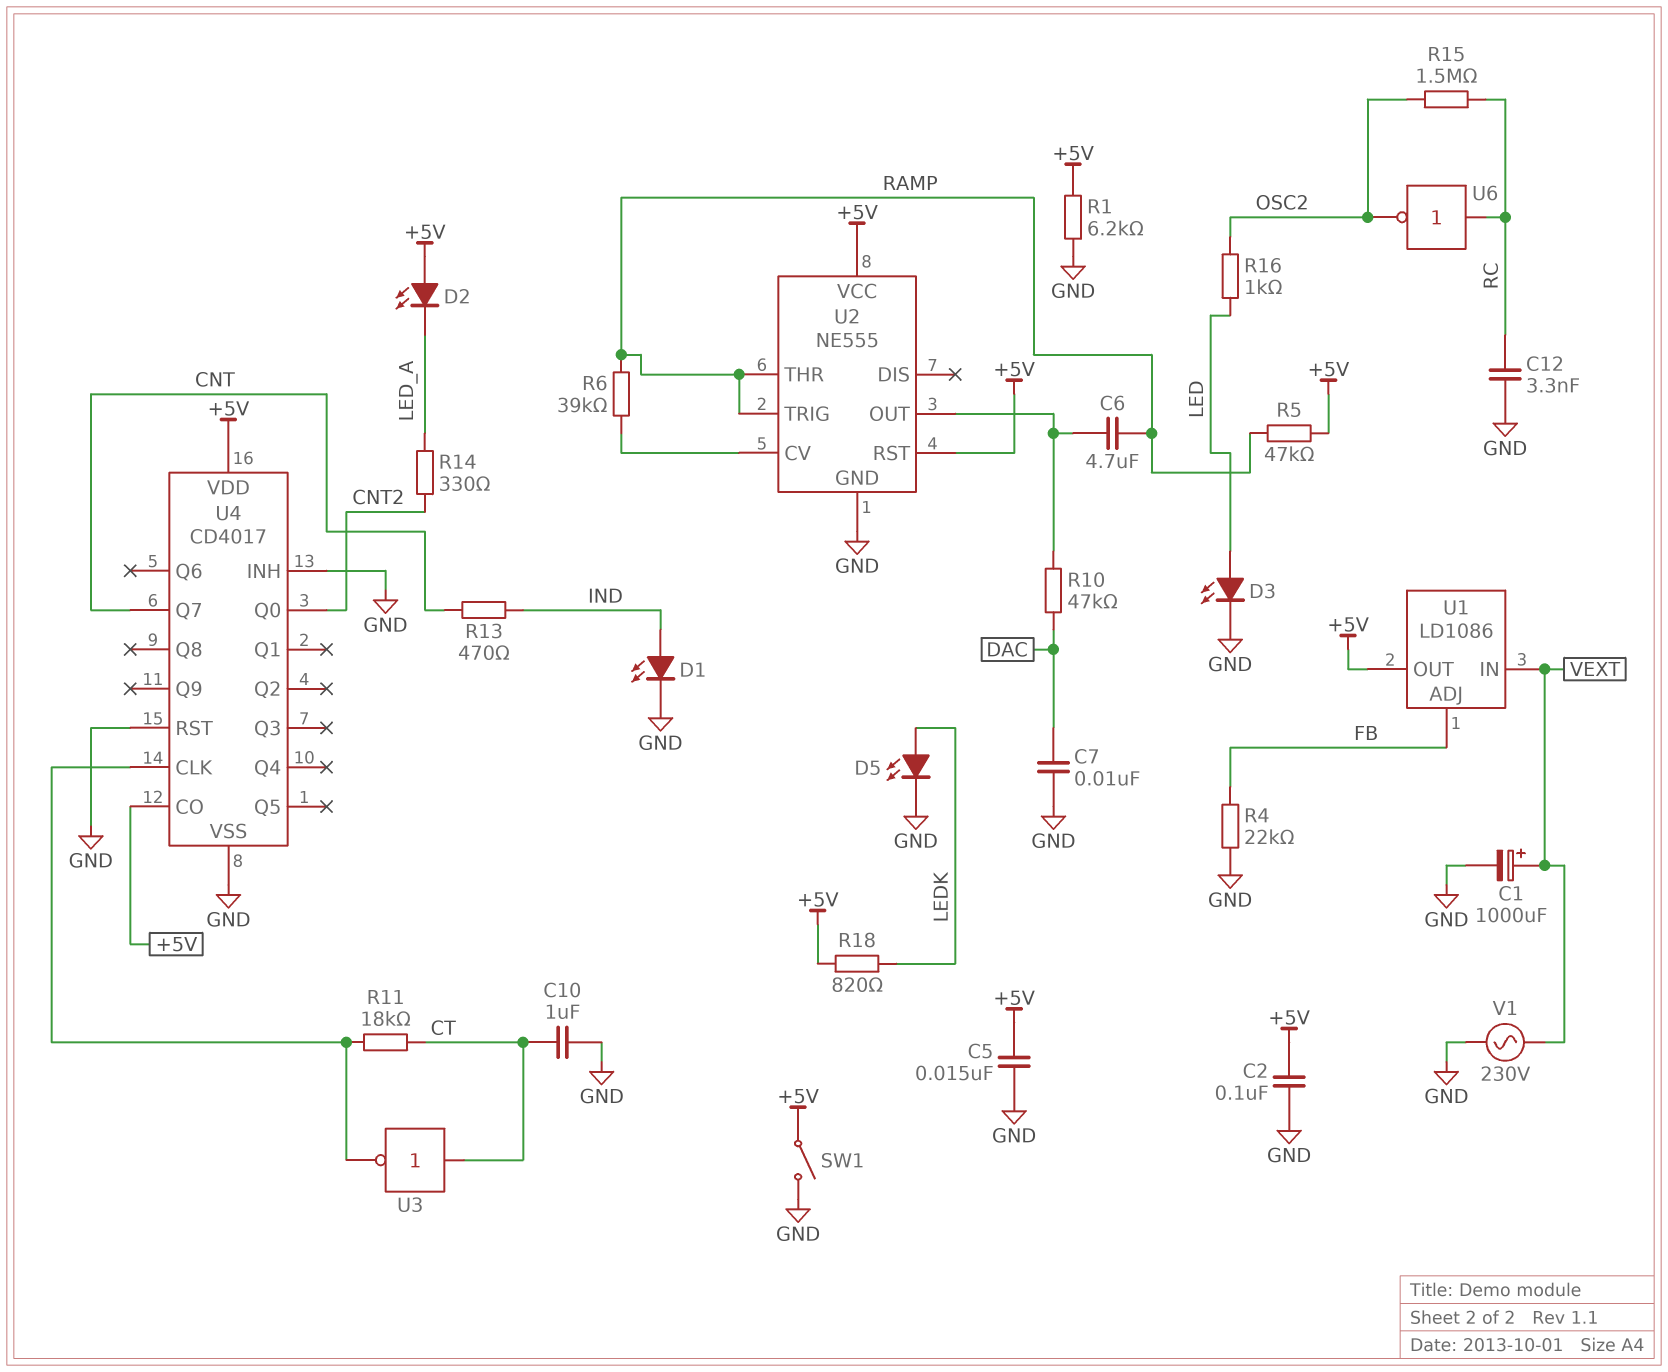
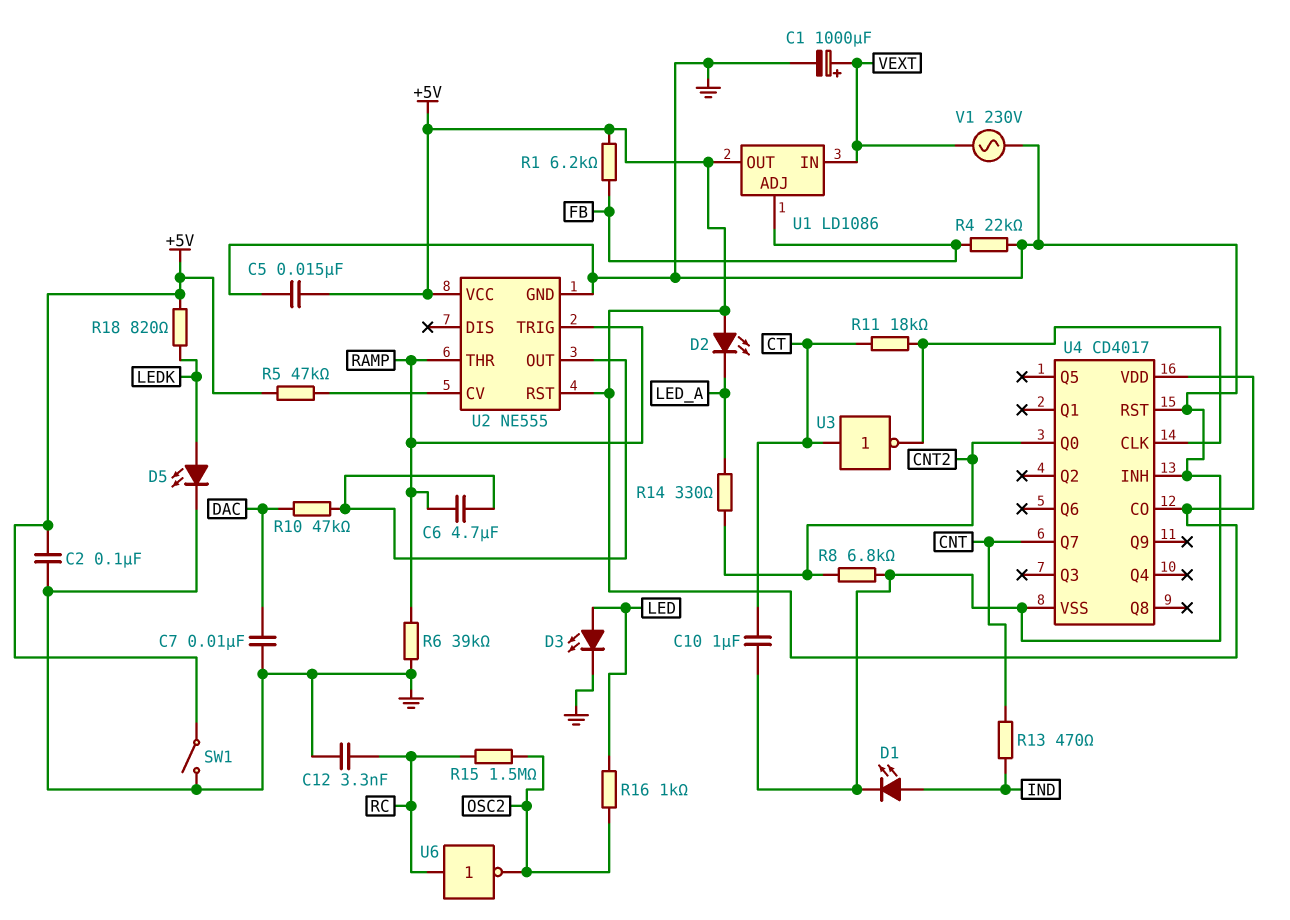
R1: 6.2k (+5V, GND) -> 6.2k (+5V, FB)
R5: 47k (+5V, RAMP) -> 47k (+5V, U2/CV)
R6: 39k (RAMP, U2/CV) -> 39k (GND, RAMP)
R8: none -> 6.8k (CNT2, GND)

